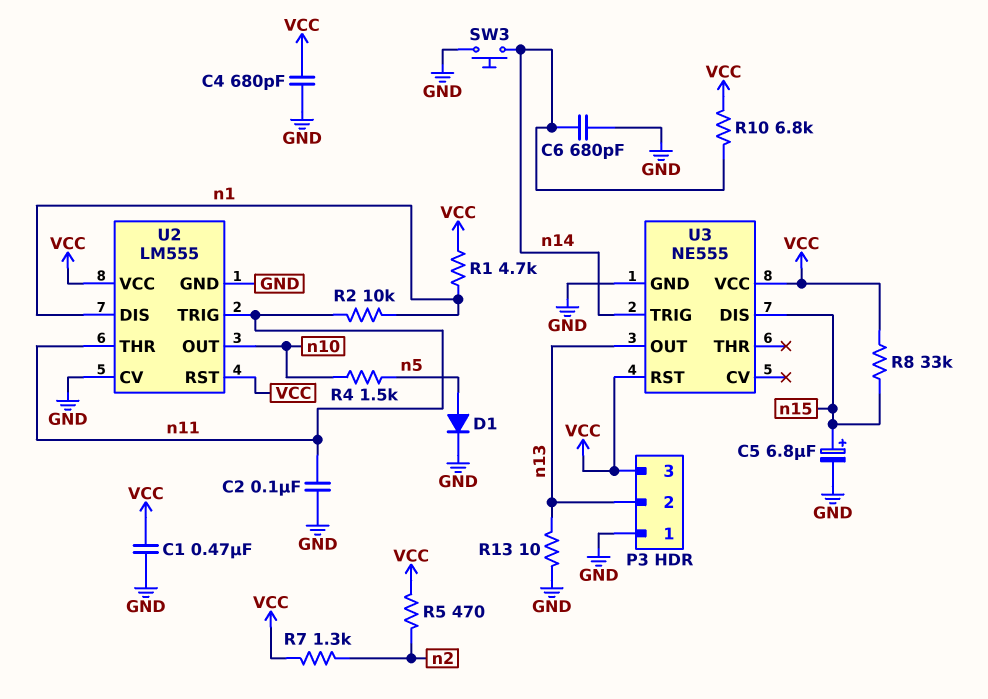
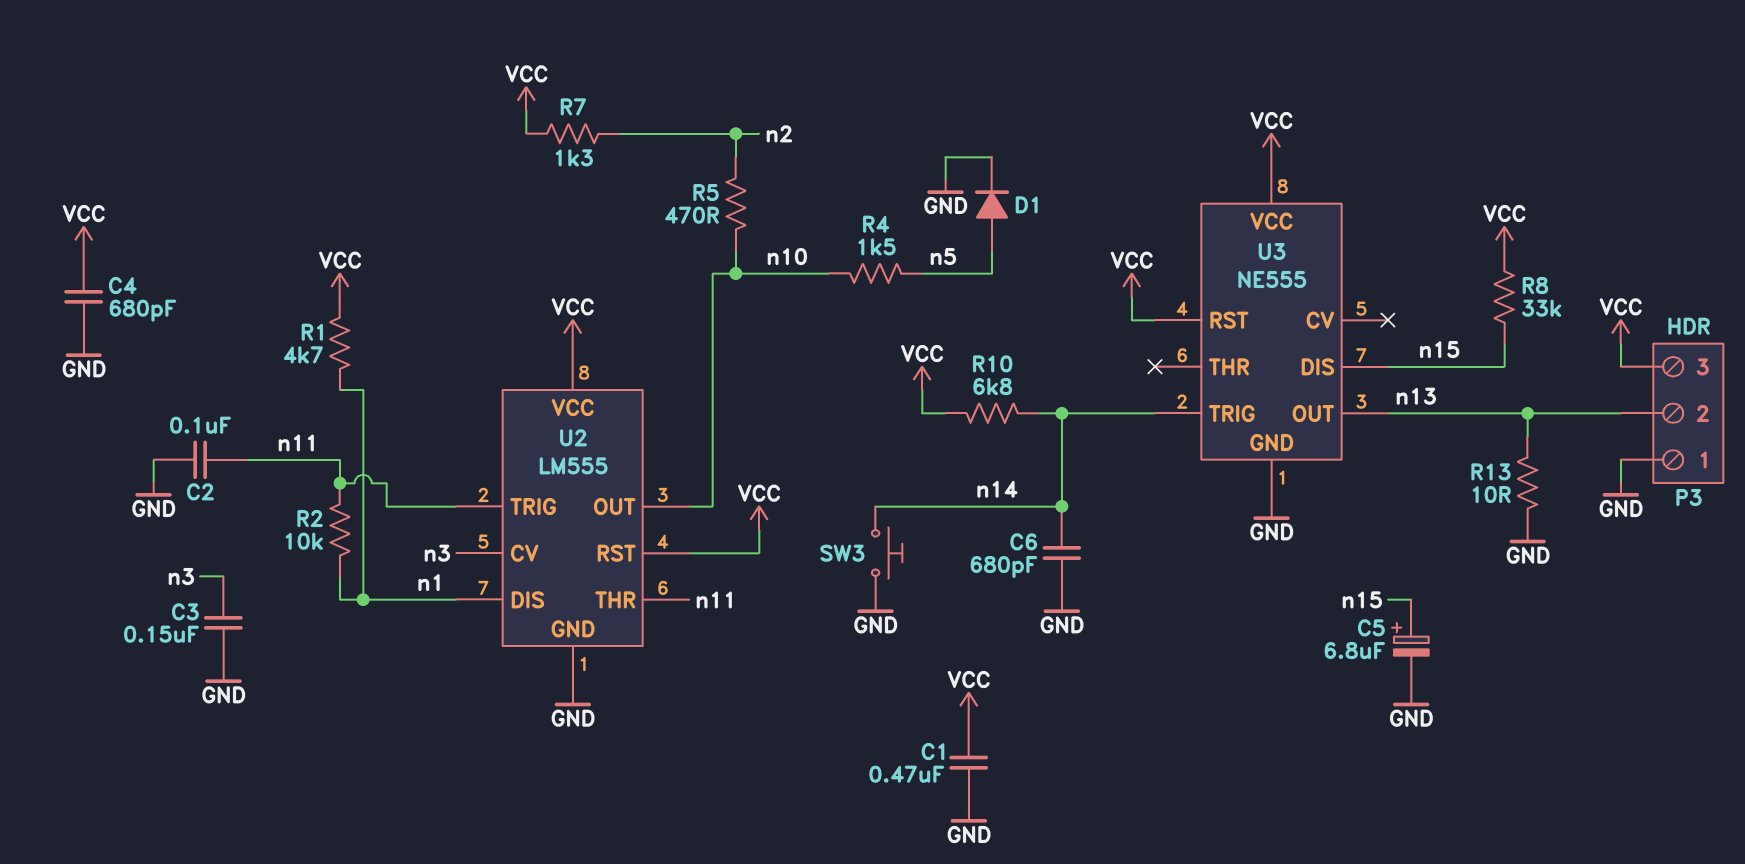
C3: none -> 150nF (GND, n3)
R5: 470 (VCC, n2) -> 470 (n2, n10)
U2 pin CV: GND -> n3

